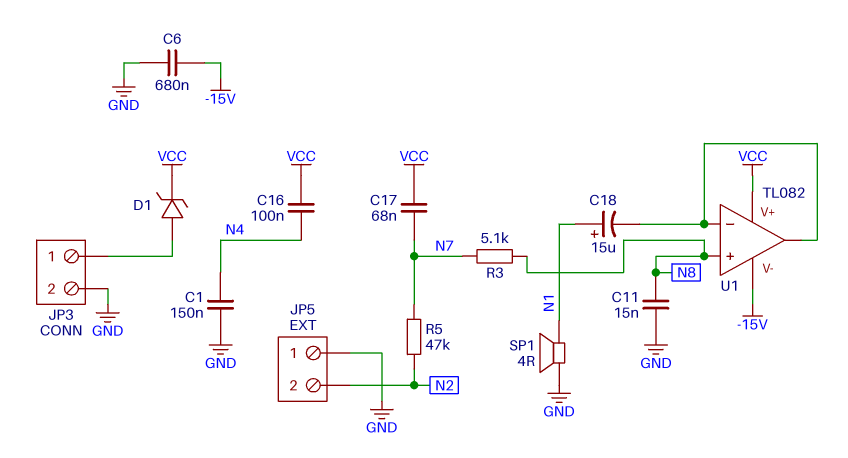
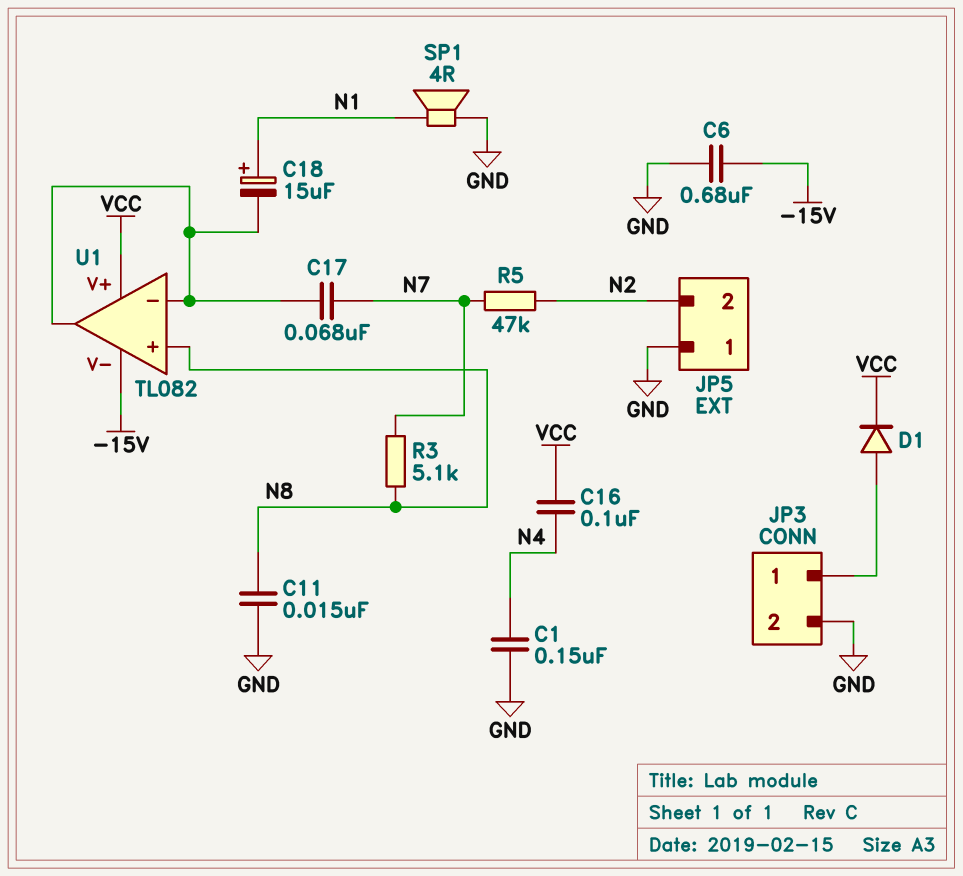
C17: 68nF (N7, VCC) -> 68nF (N7, U1/in-)
D1: zener (A JP3/1, K VCC) -> diode (A JP3/1, K VCC)

